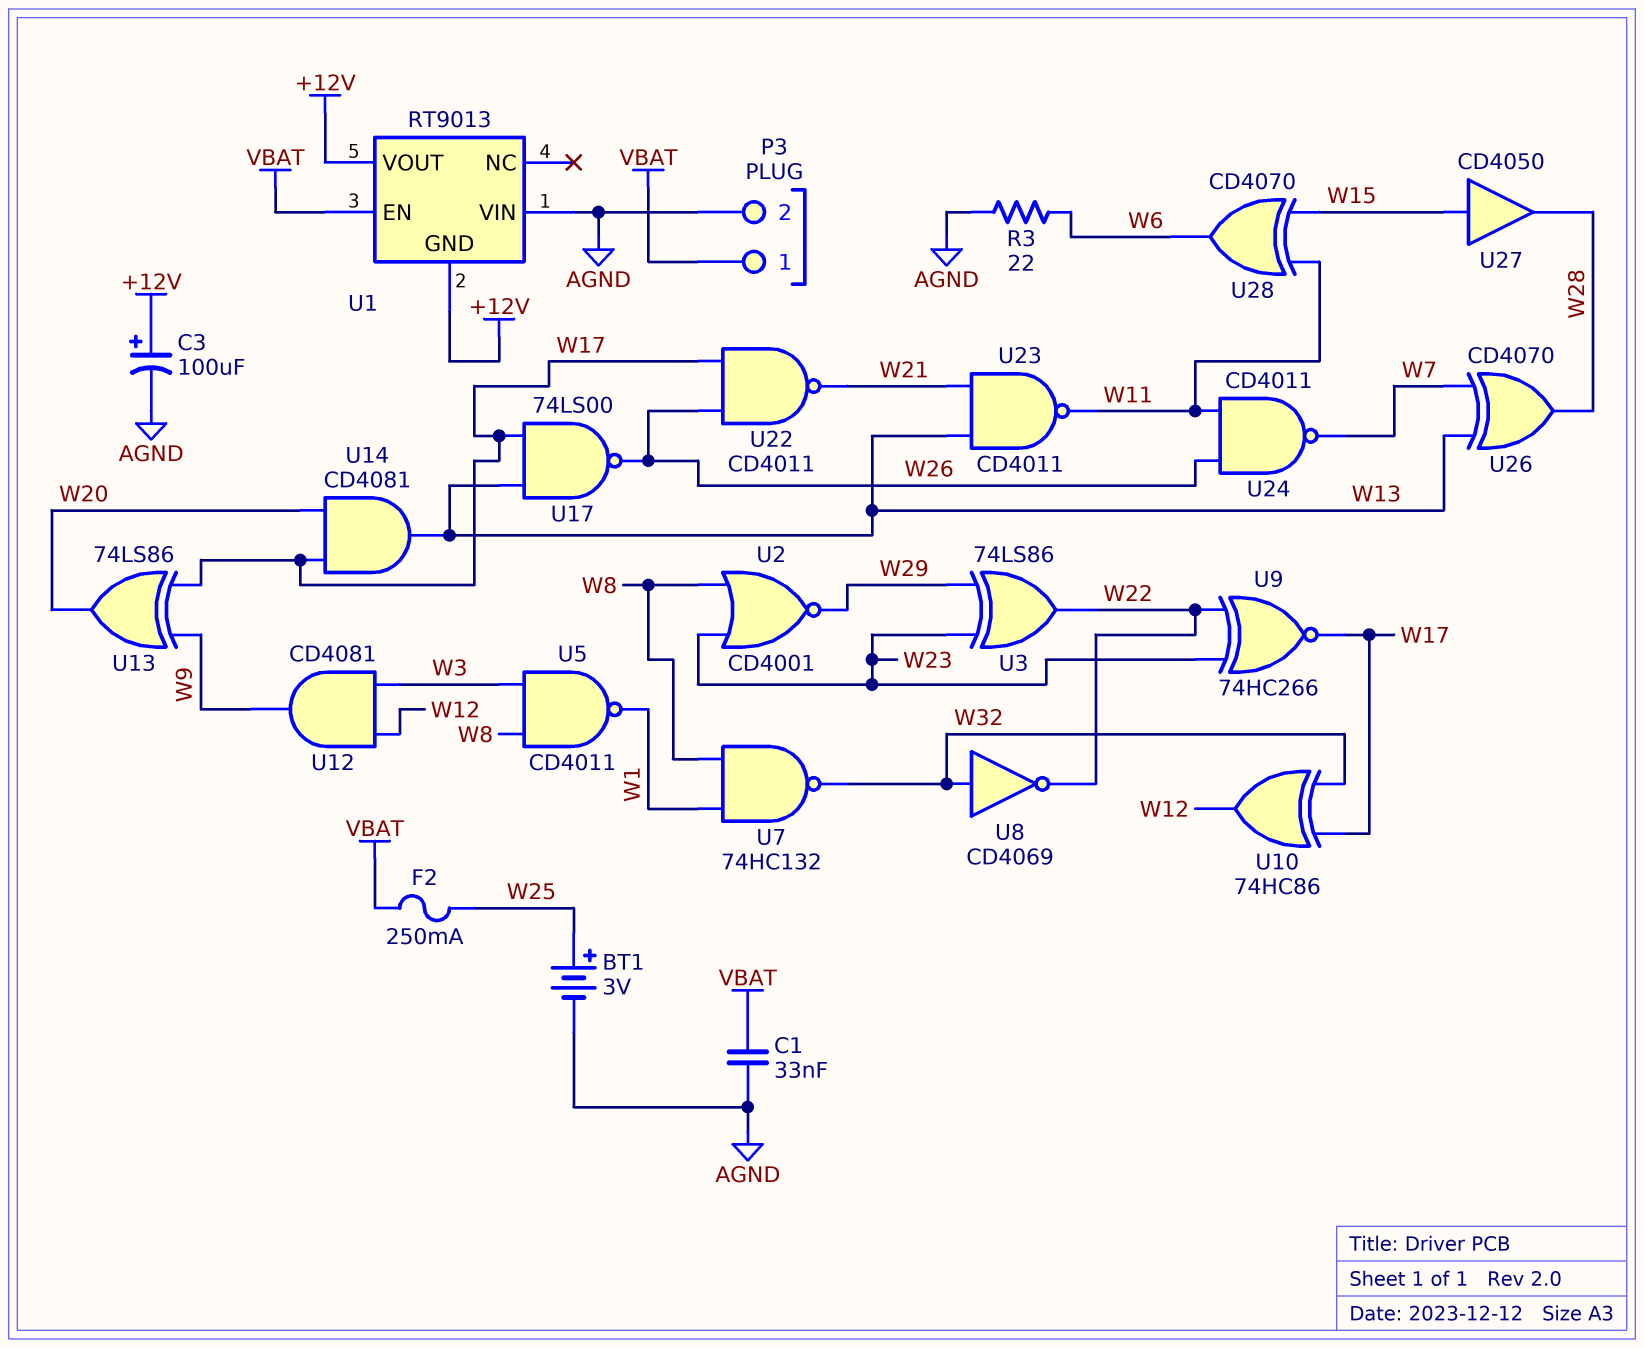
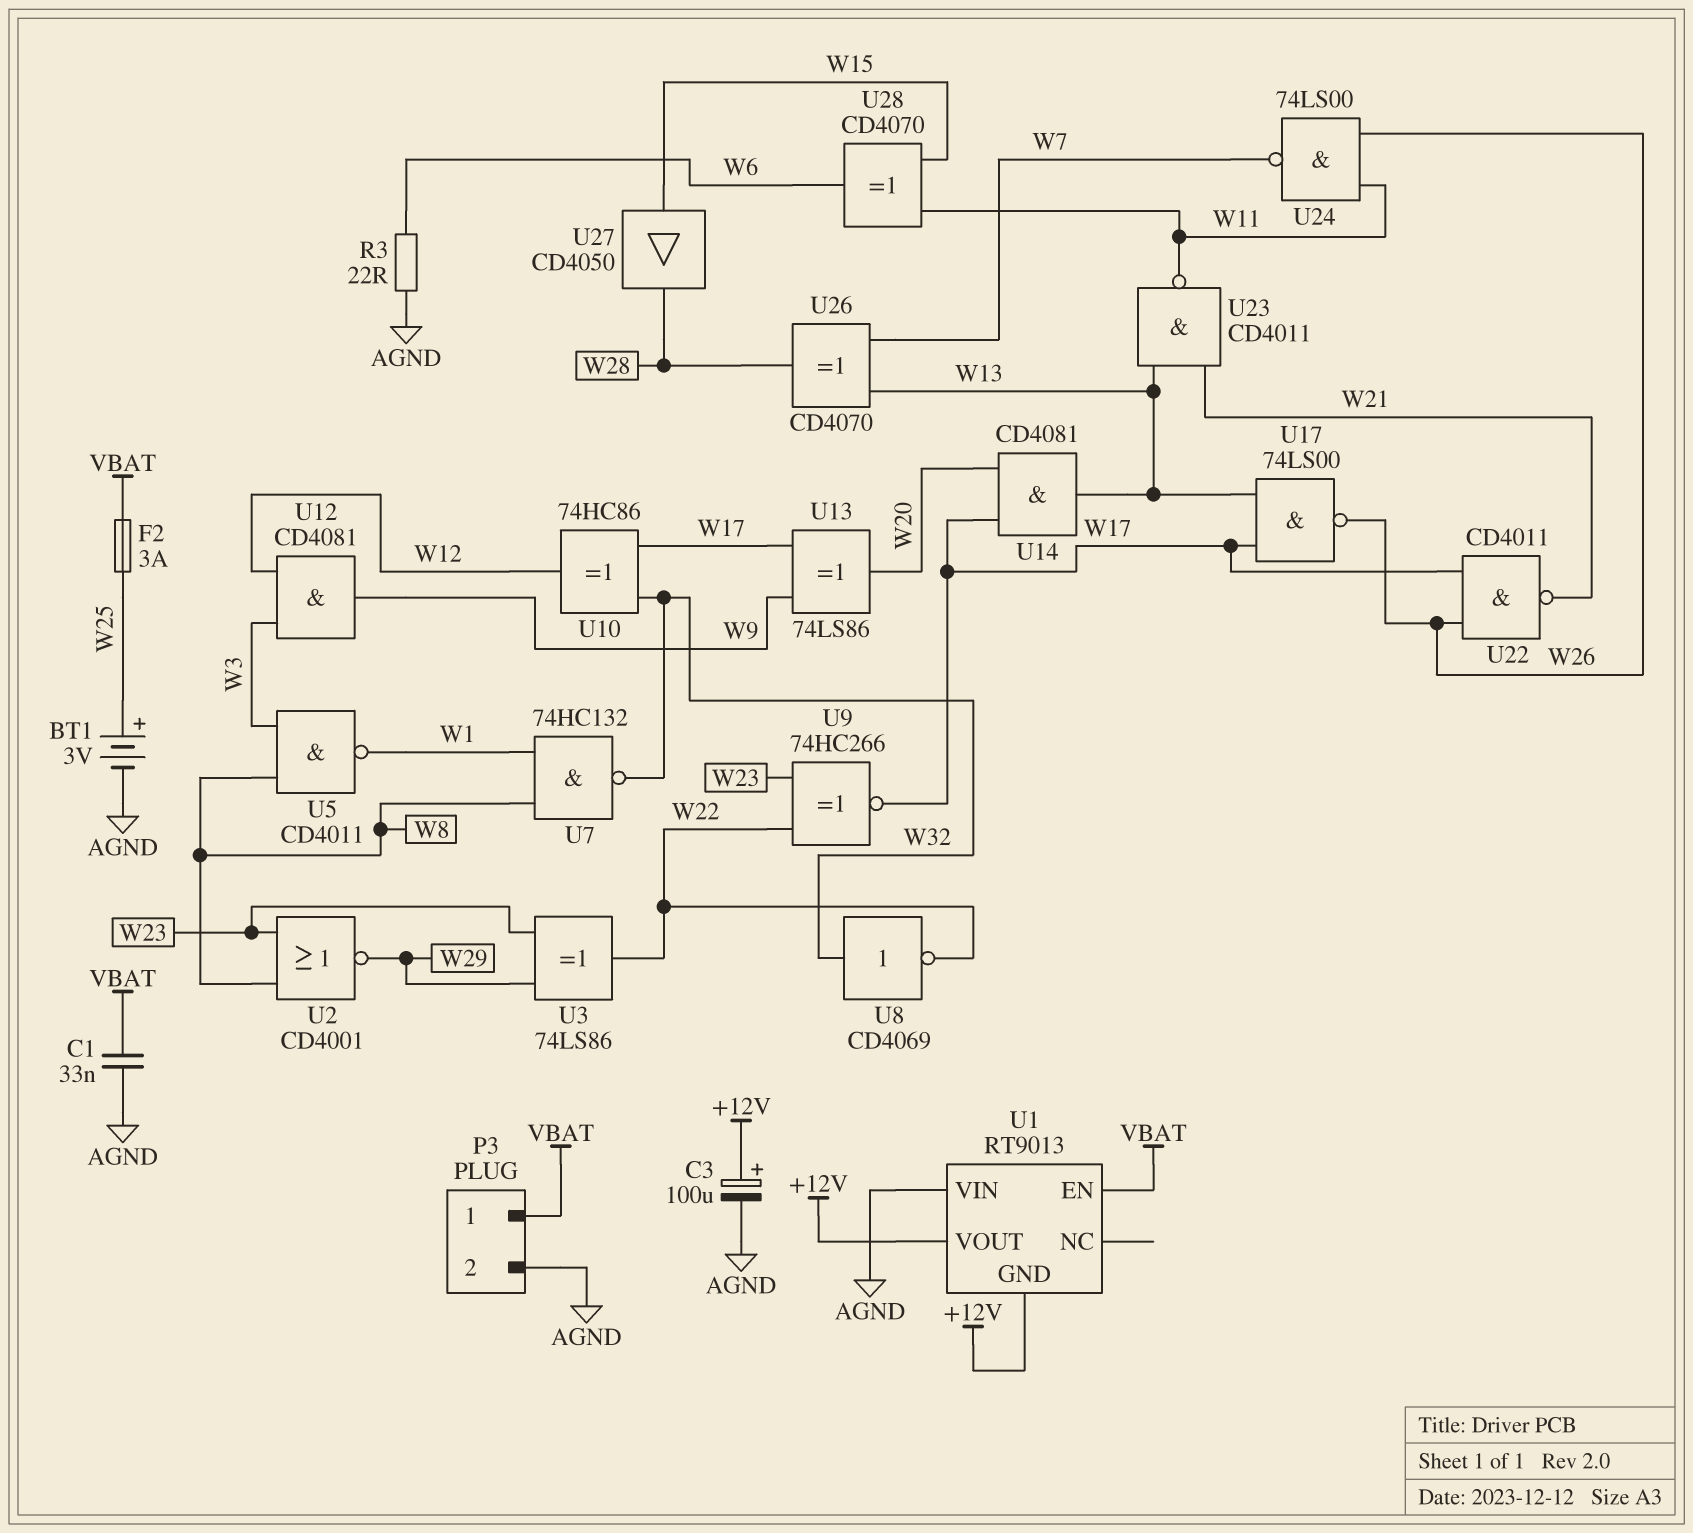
F2: 250mA (VBAT, W25) -> 3A (VBAT, W25)
U24: NAND CD4011 (in W11, in W26, out W7) -> NAND 74LS00 (in W11, in W26, out W7)

